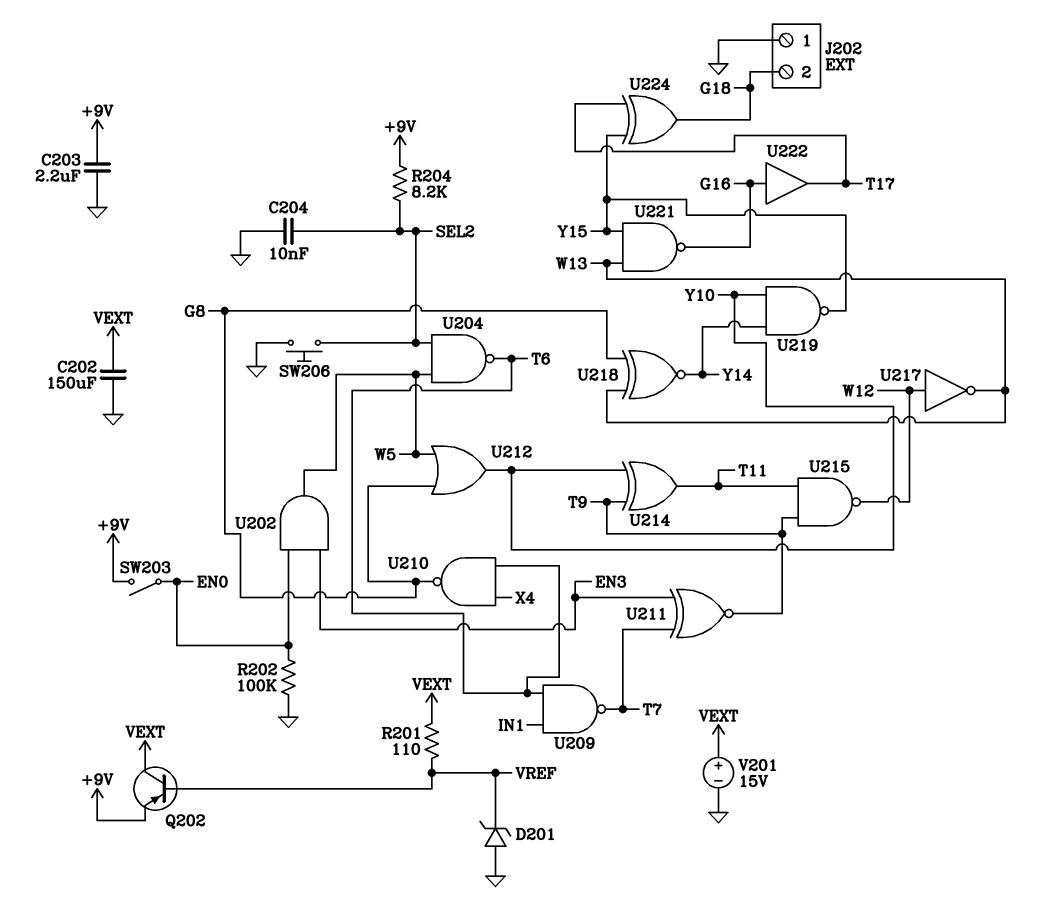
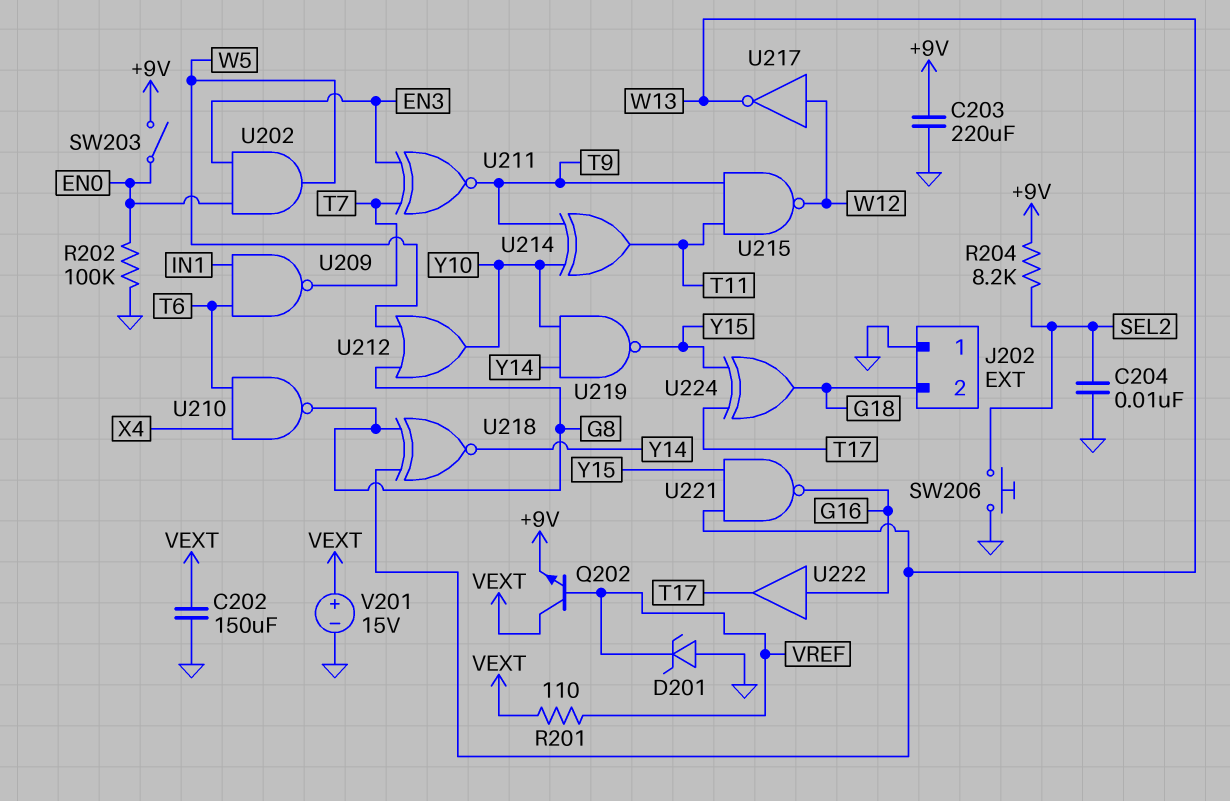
C203: 2.2uF (+9V, GND) -> 220uF (+9V, GND)
Q202: PNP (B VREF, C VEXT, E +9V) -> NPN (B VREF, C VEXT, E +9V)
U204: NAND (in SEL2, in W5, out T6) -> none

